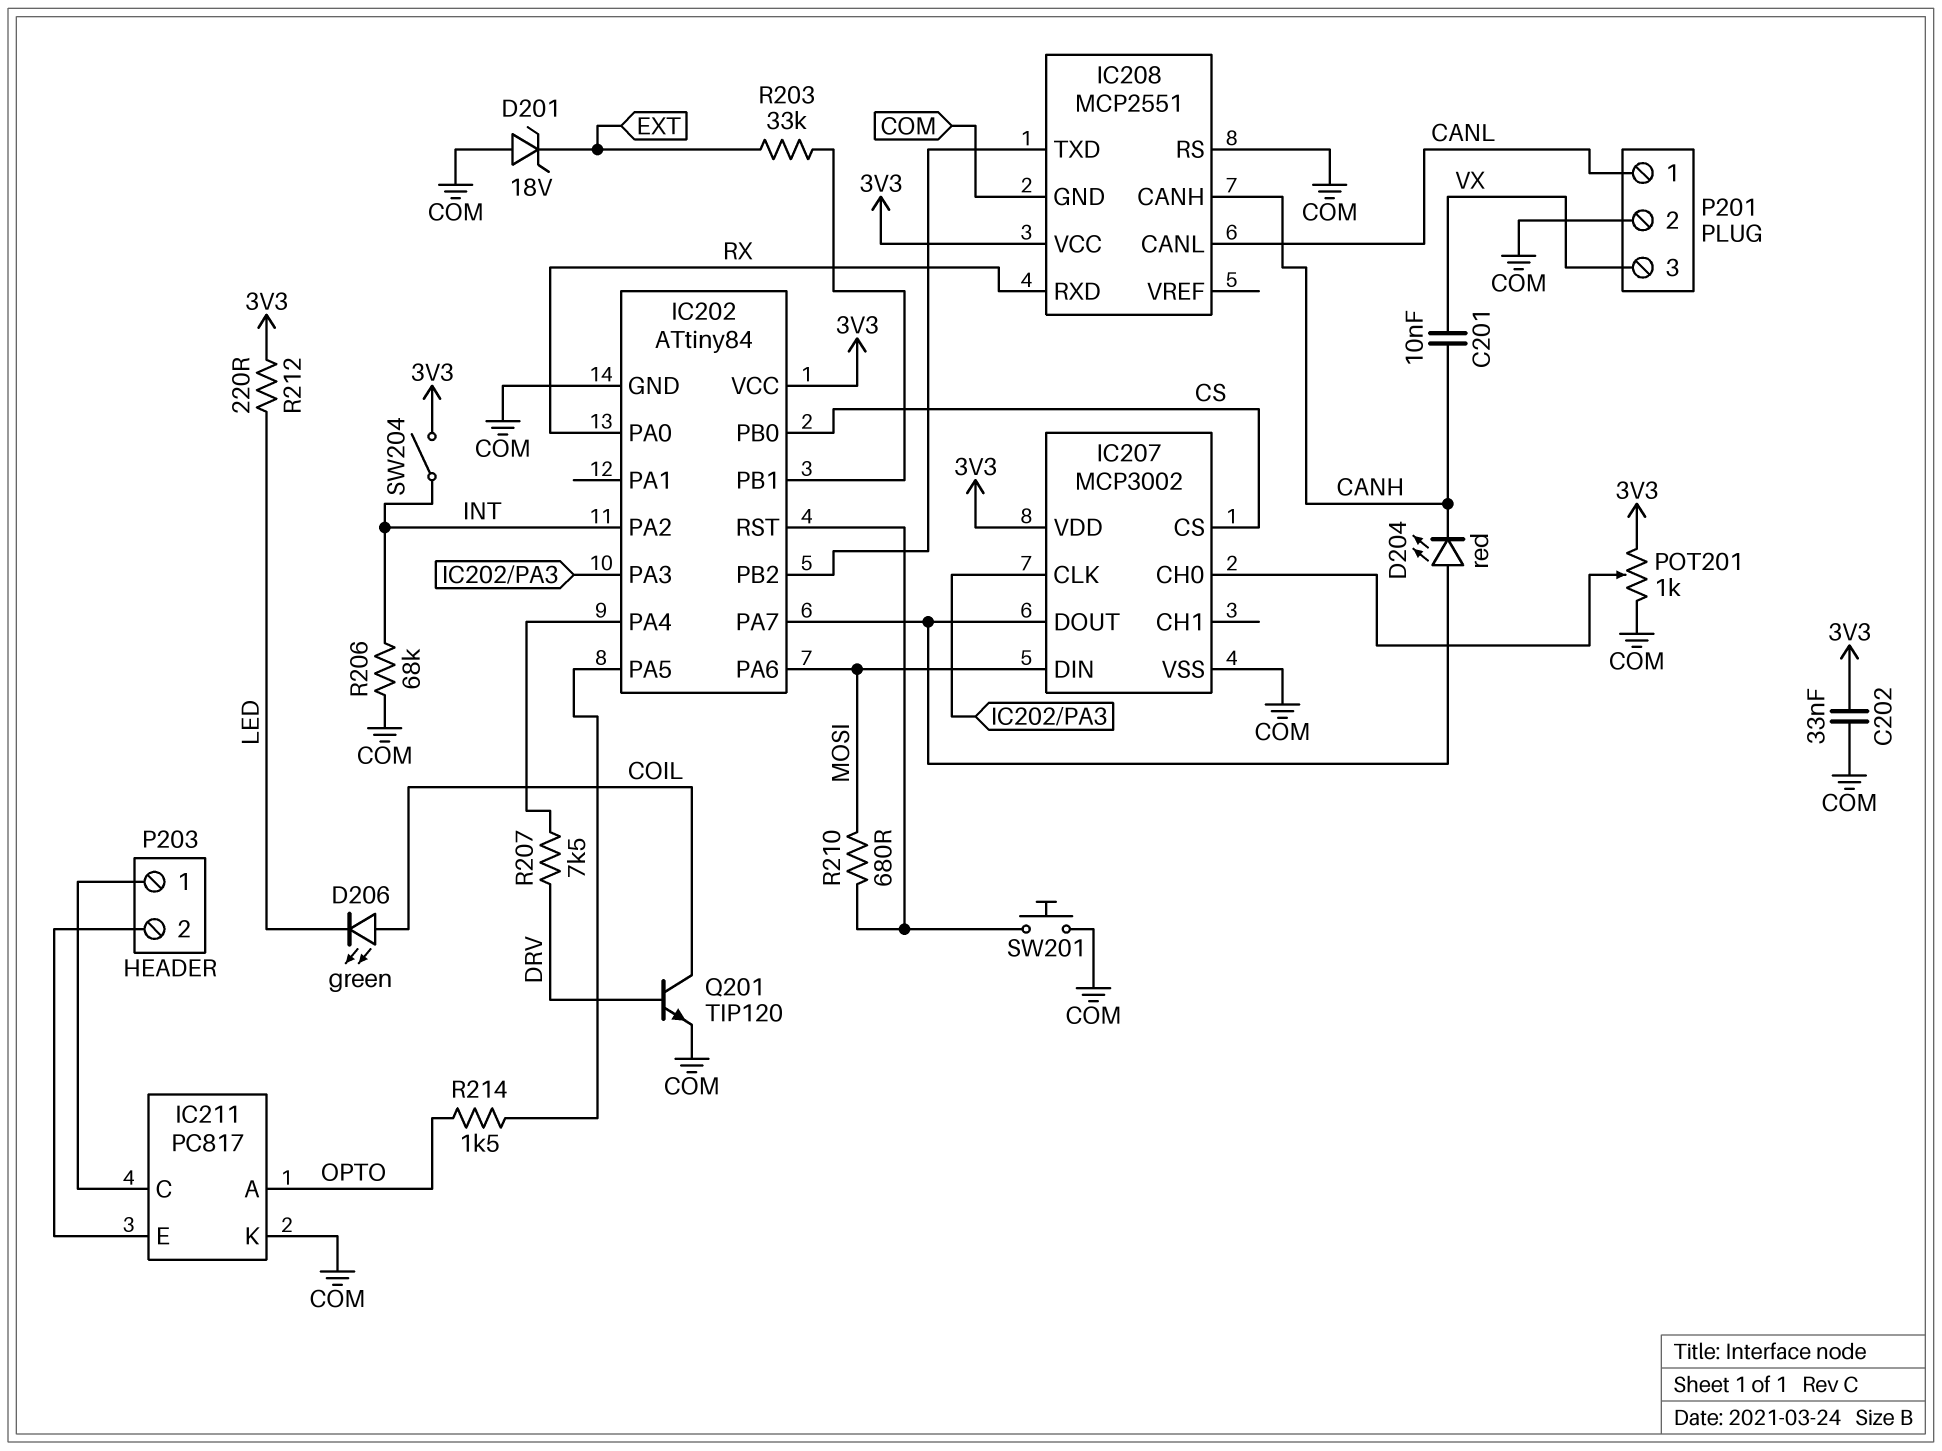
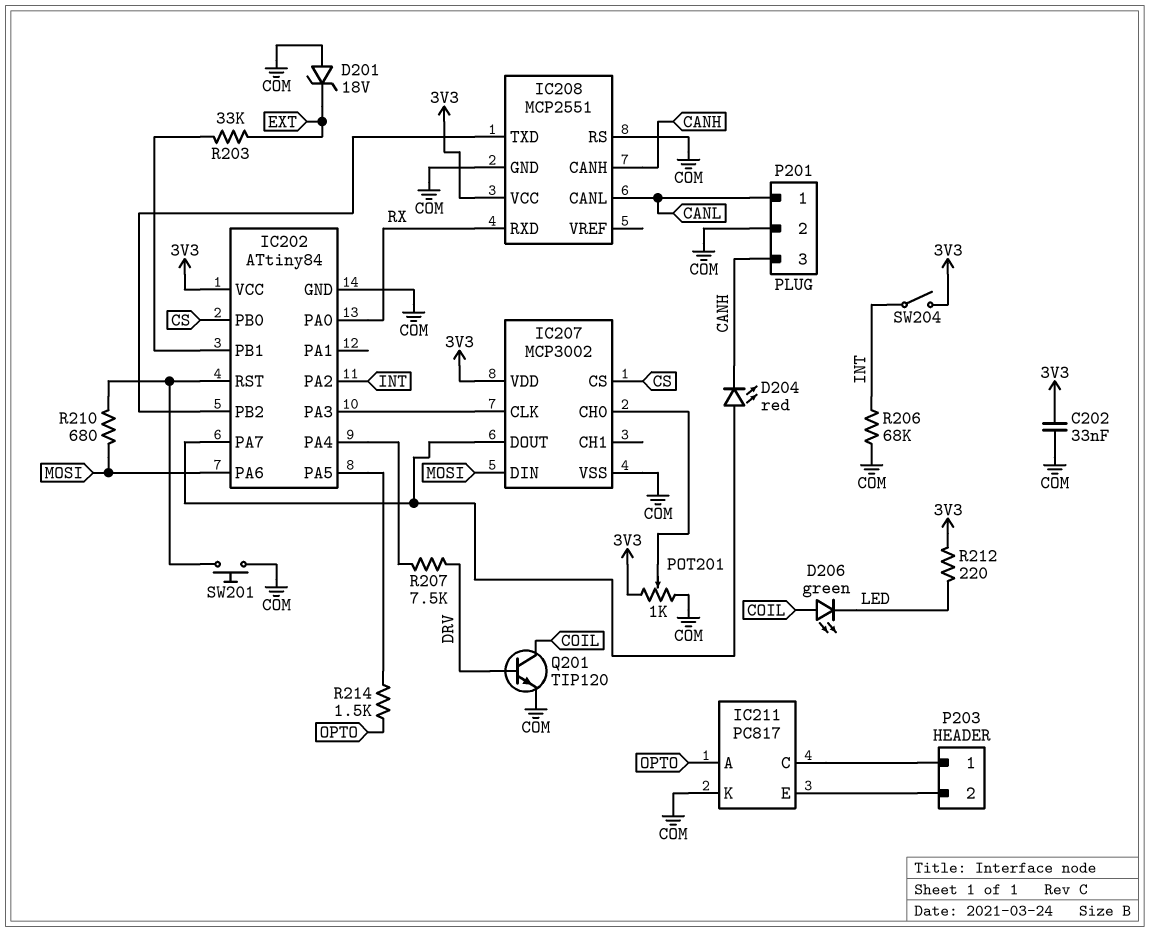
C201: 10nF (CANH, VX) -> none
P201 pin 3: VX -> CANH

